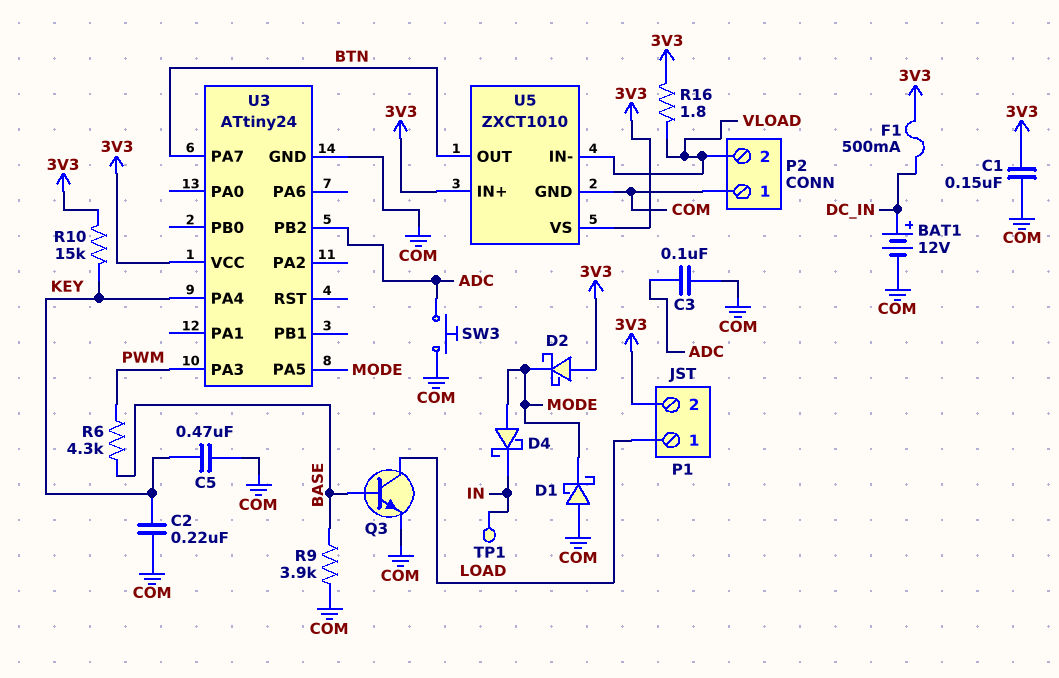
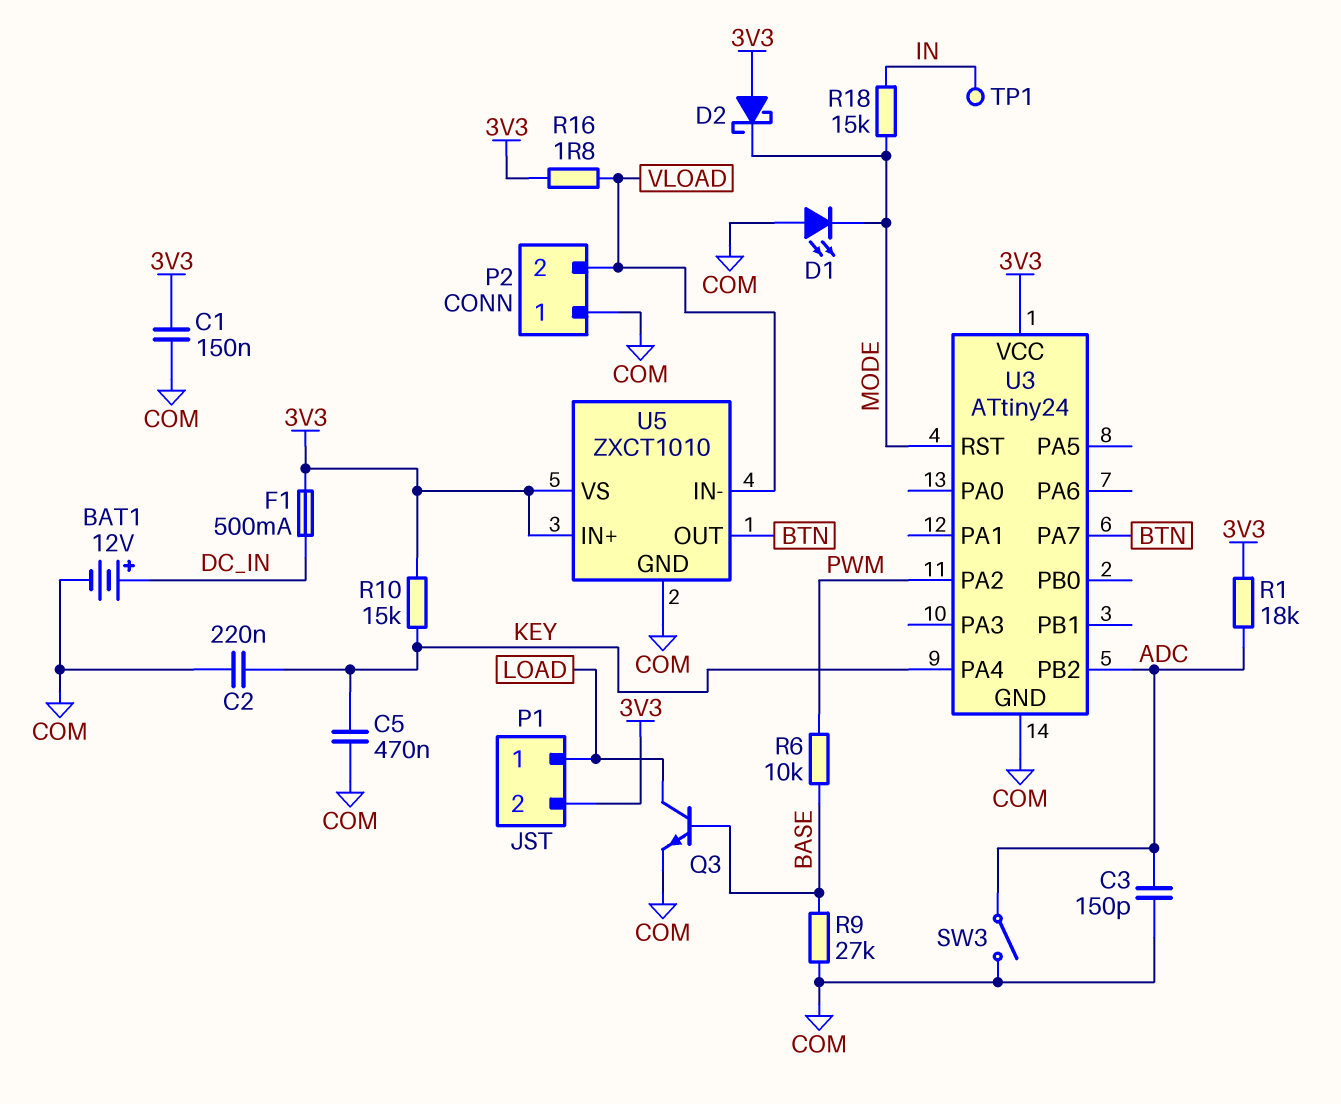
C3: 100nF (ADC, COM) -> 150pF (ADC, COM)
D1: schottky (A COM, K MODE) -> LED (A COM, K MODE)
D4: schottky (A MODE, K IN) -> none
R1: none -> 18k (3V3, ADC)
R6: 4.3k (BASE, PWM) -> 10k (BASE, PWM)
R9: 3.9k (BASE, COM) -> 27k (BASE, COM)
R18: none -> 15k (IN, MODE)
SW3: button (ADC, COM) -> switch (ADC, COM)
U3 pin PA2: none -> PWM
U3 pin PA3: PWM -> none
U3 pin PA5: MODE -> none
U3 pin RST: none -> MODE

